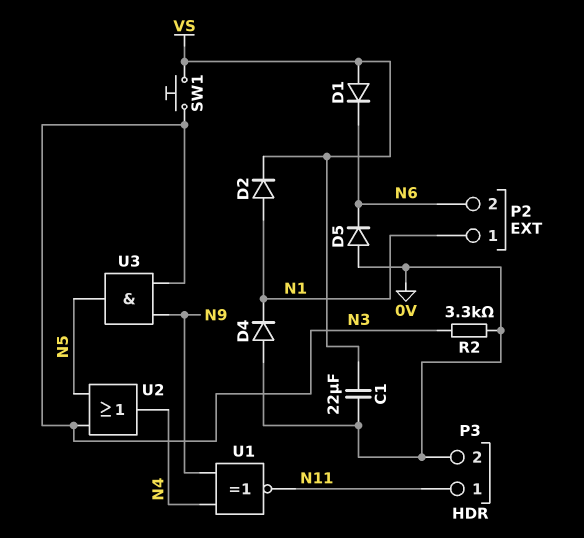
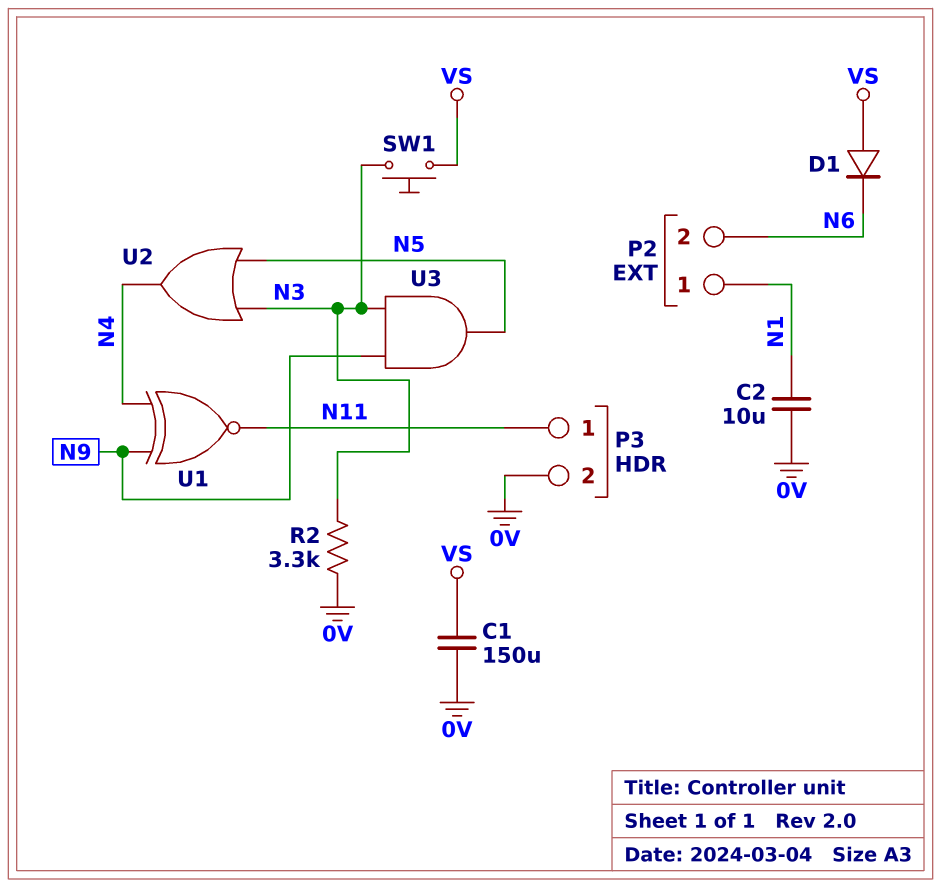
C1: 22uF (0V, VS) -> 150uF (0V, VS)
C2: none -> 10uF (0V, N1)
D2: diode (A N1, K VS) -> none
D4: diode (A 0V, K N1) -> none
D5: diode (A 0V, K N6) -> none

